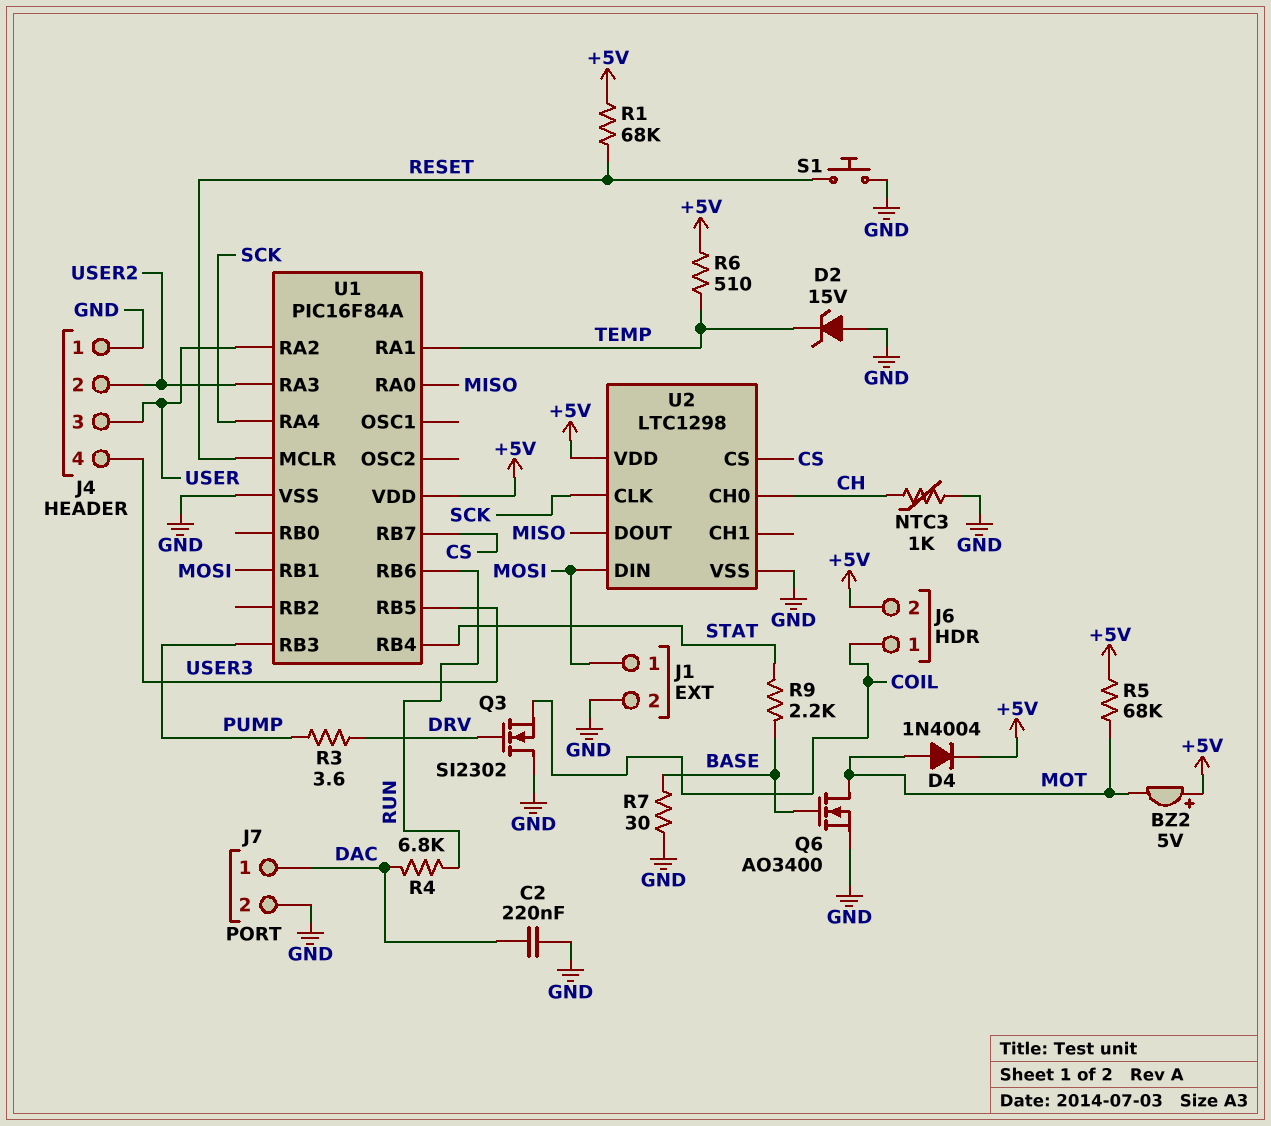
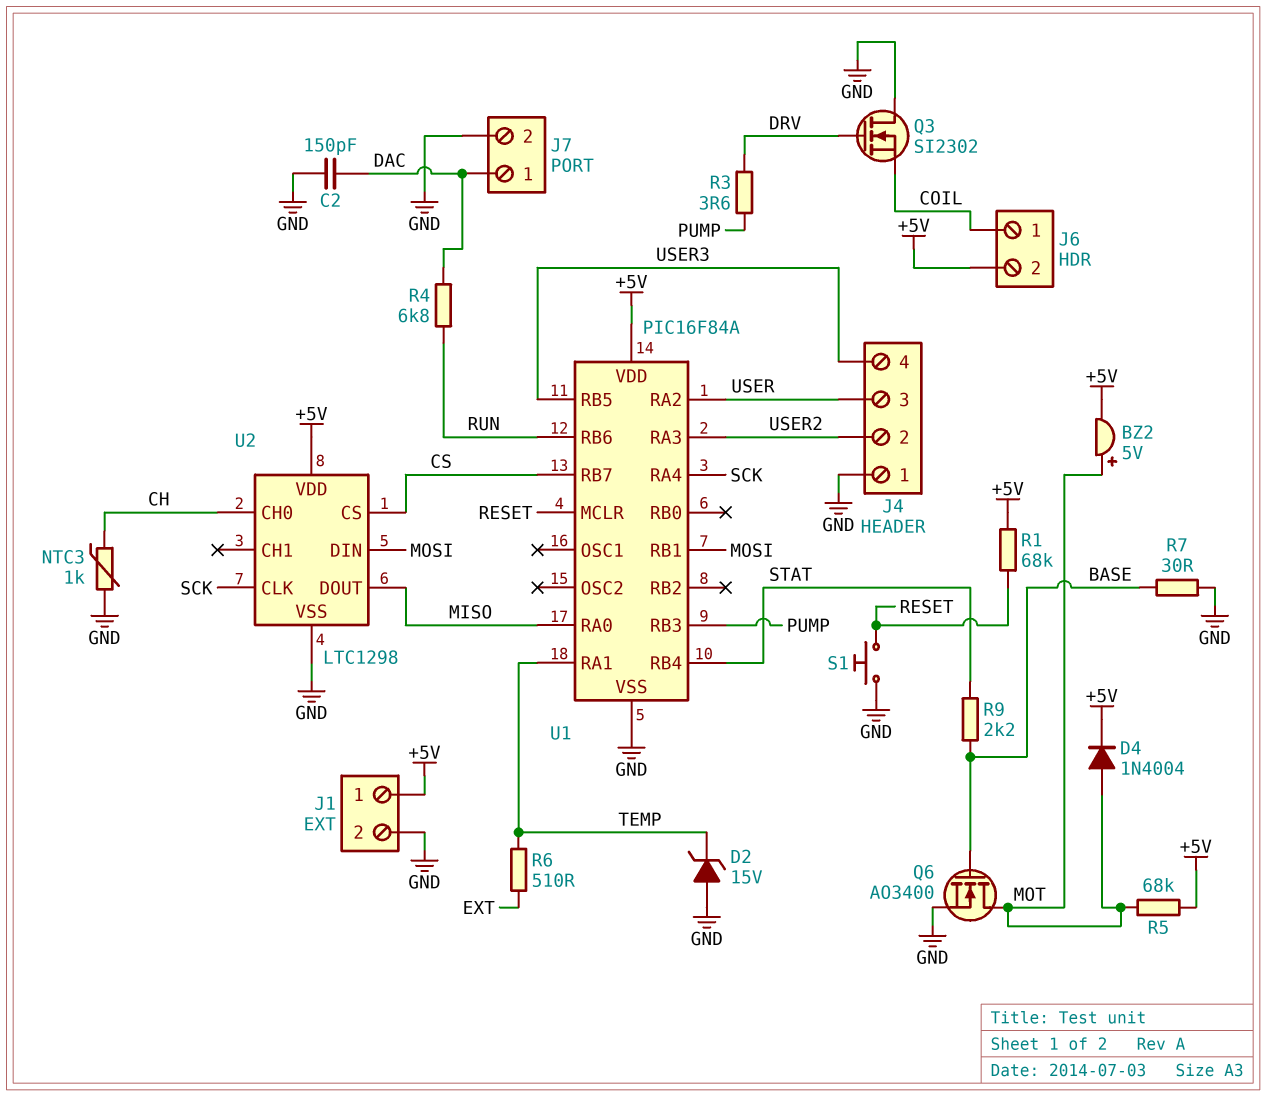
BZ2: buzzer 5V (plus +5V, minus MOT) -> buzzer 5V (plus MOT, minus +5V)
C2: 220nF (DAC, GND) -> 150pF (DAC, GND)
J1 pin 1: MOSI -> +5V
R6: 510 (+5V, TEMP) -> 510 (EXT, TEMP)

